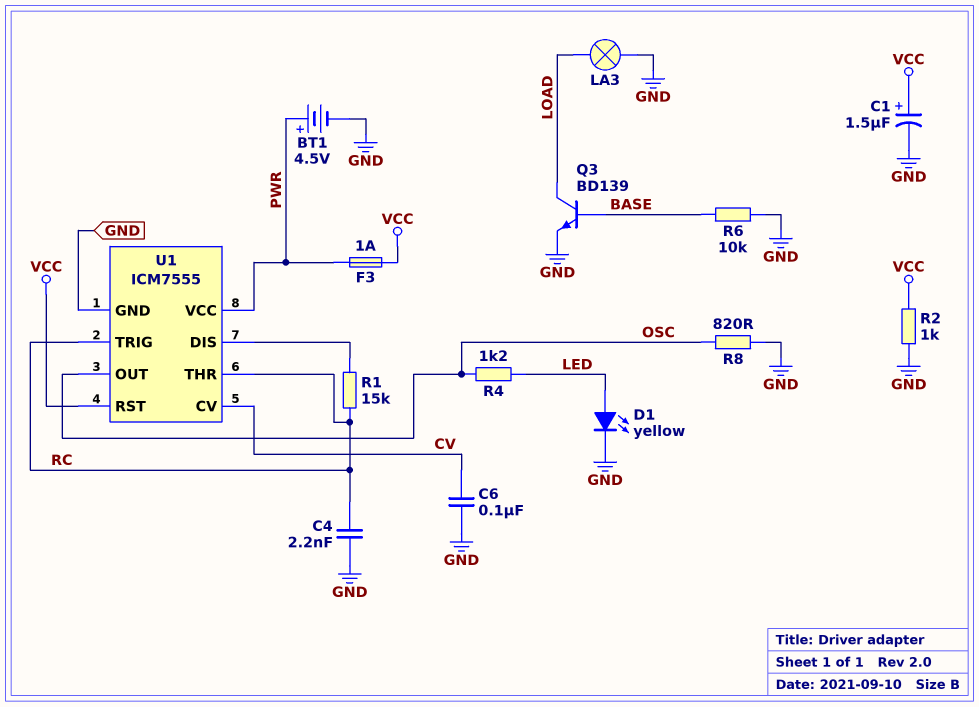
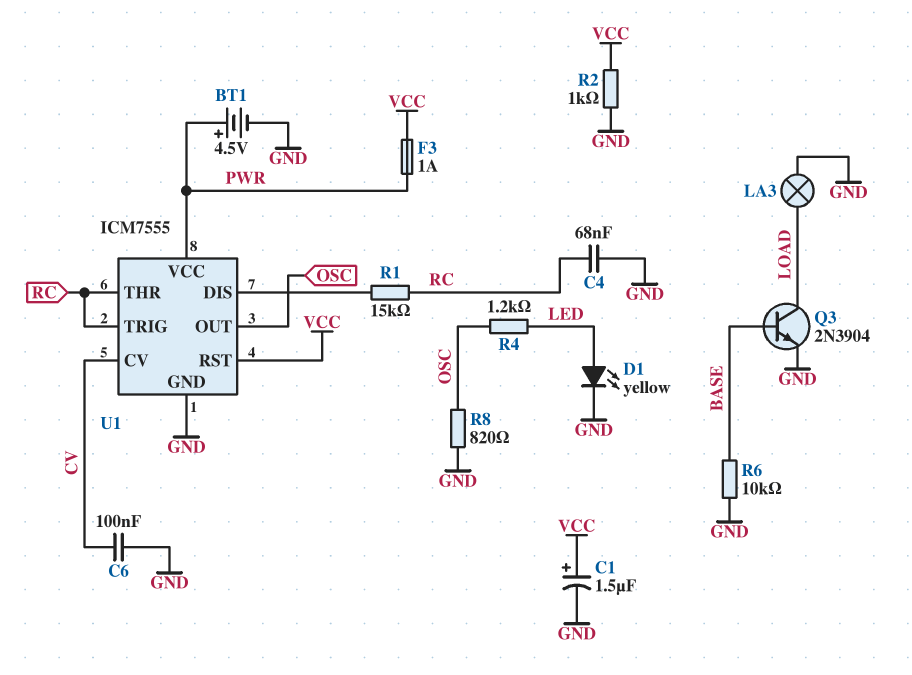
C4: 2.2nF (GND, RC) -> 68nF (GND, RC)
Q3: NPN BD139 (B BASE, C LOAD, E GND) -> NPN 2N3904 (B BASE, C LOAD, E GND)

